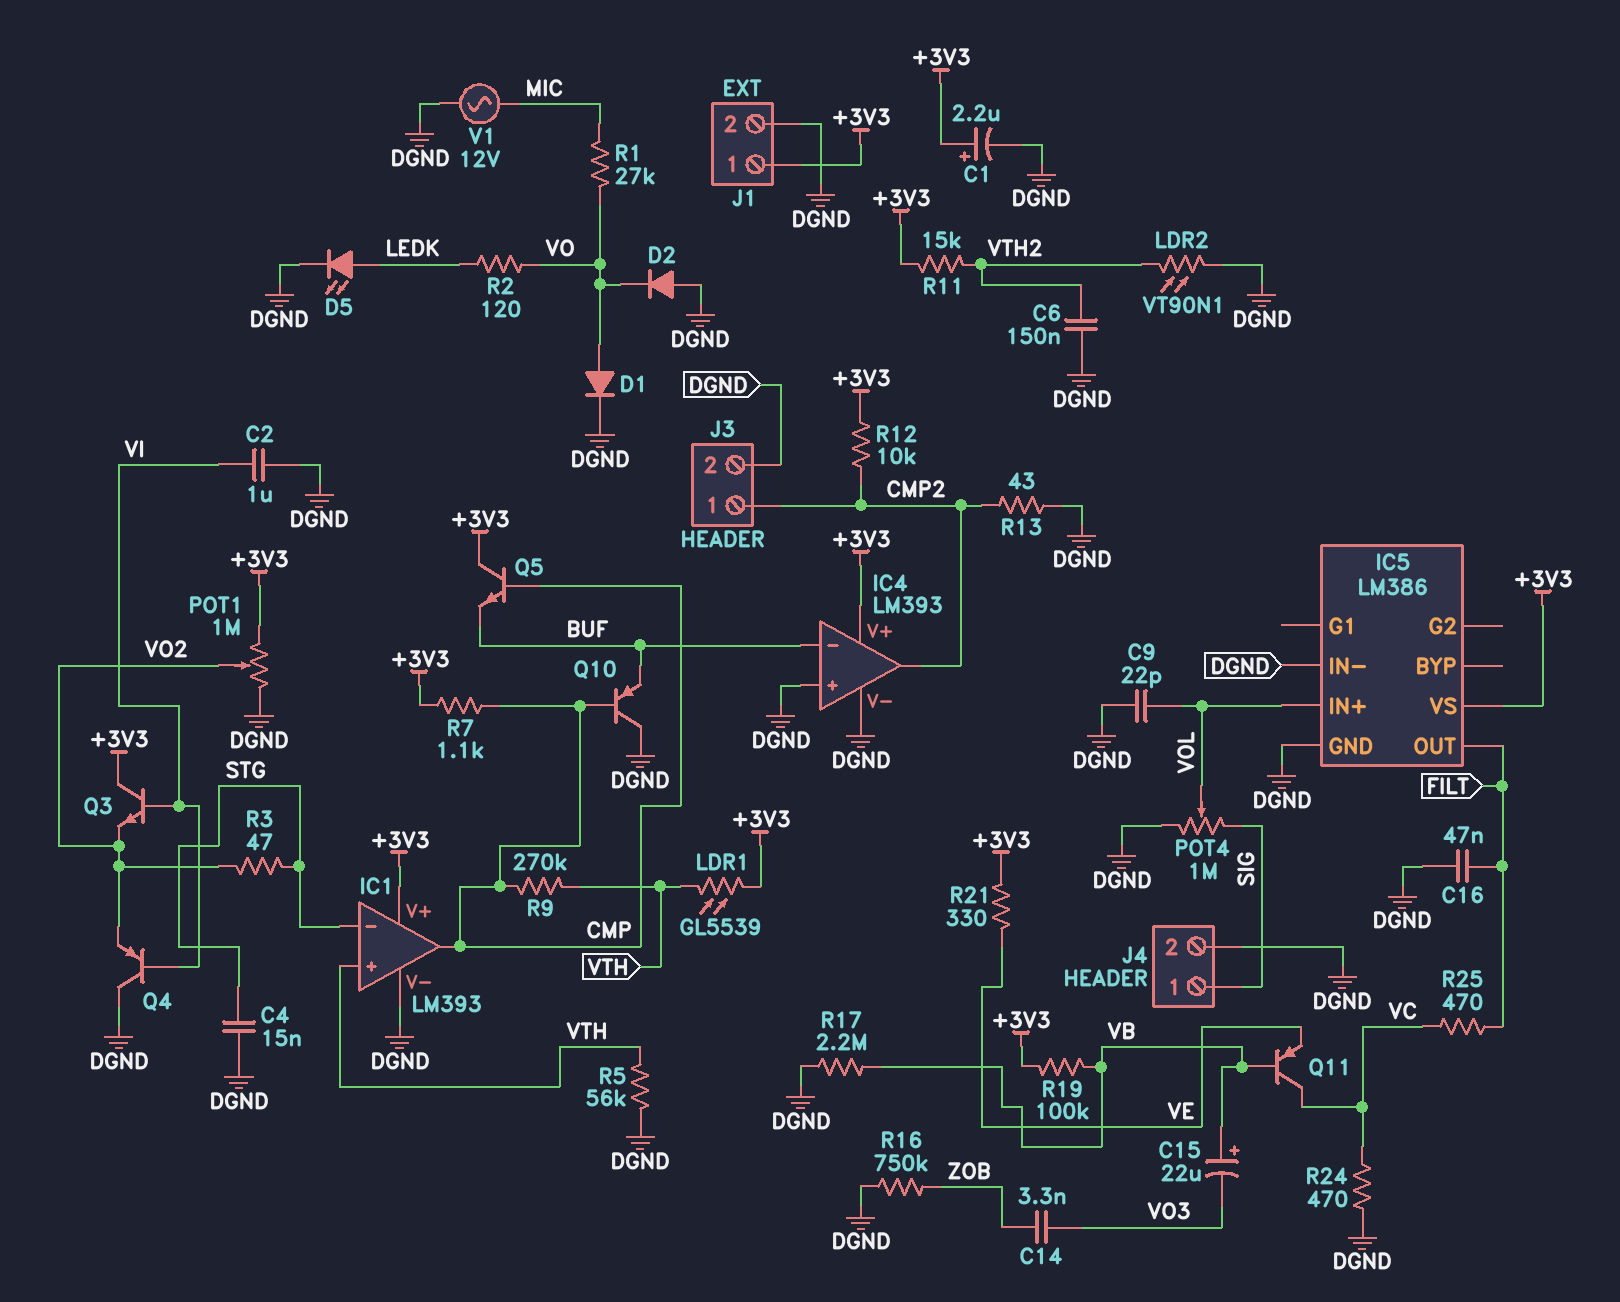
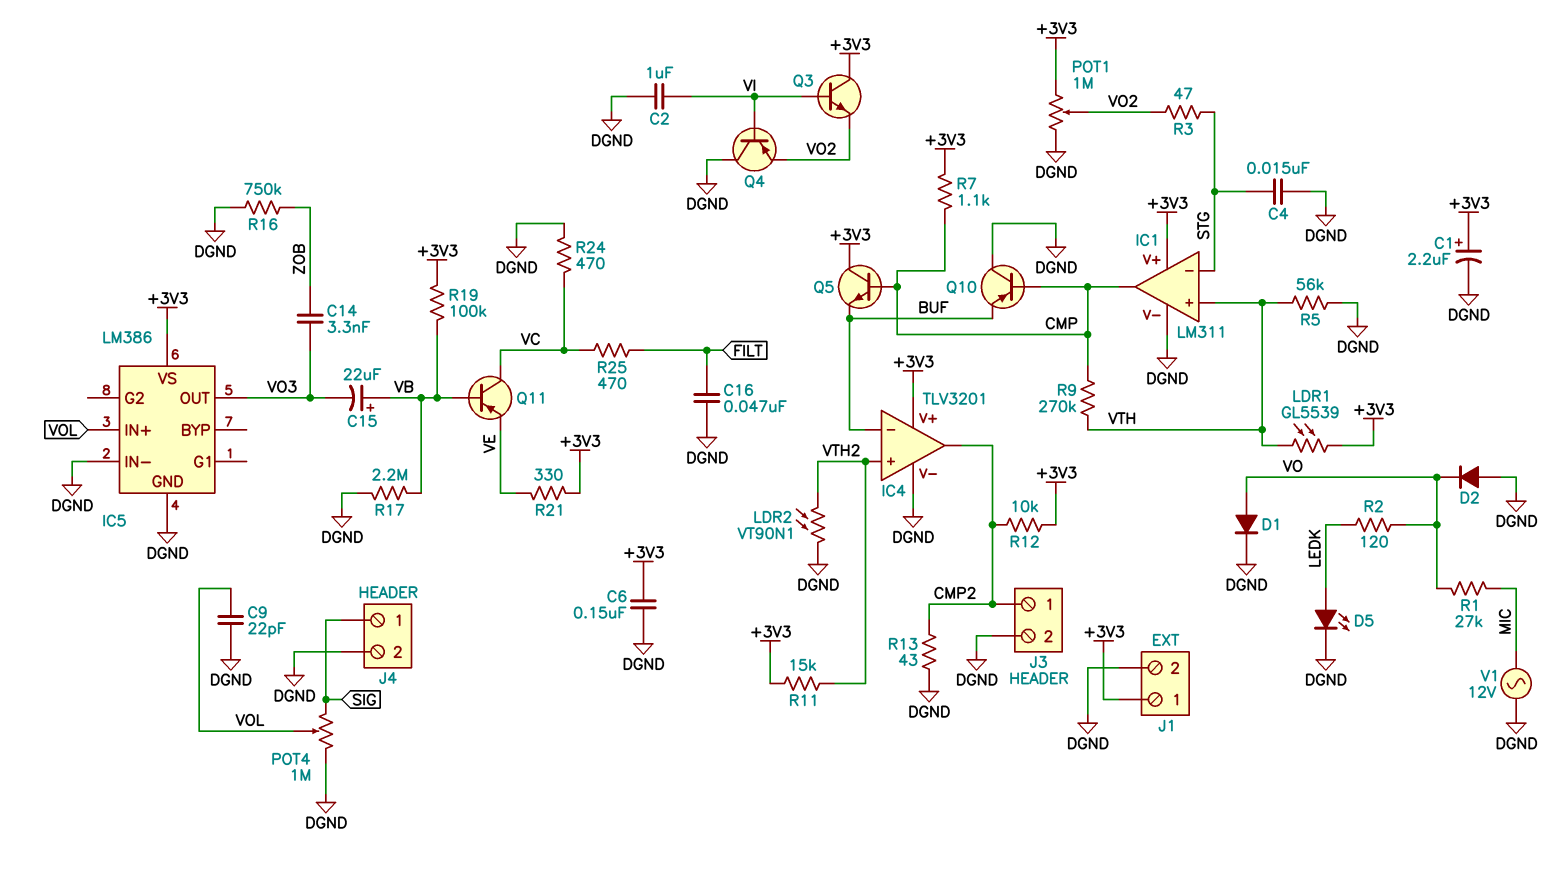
C6: 150nF (DGND, VTH2) -> 150nF (+3V3, DGND)
IC1: LM393 -> LM311
IC4: LM393 -> TLV3201
IC4 pin in+: DGND -> VTH2
IC5 pin OUT: FILT -> VO3

